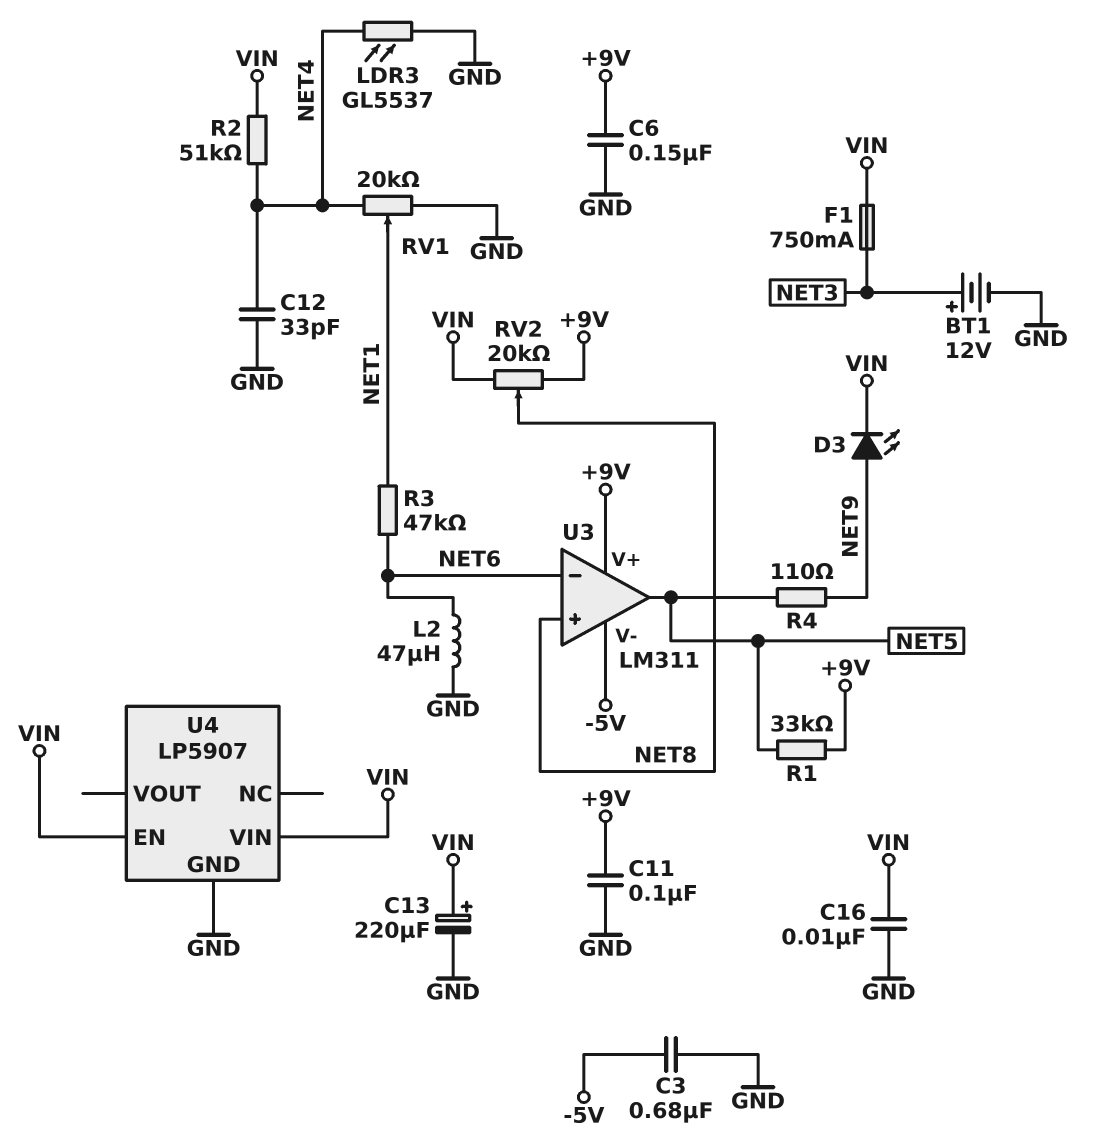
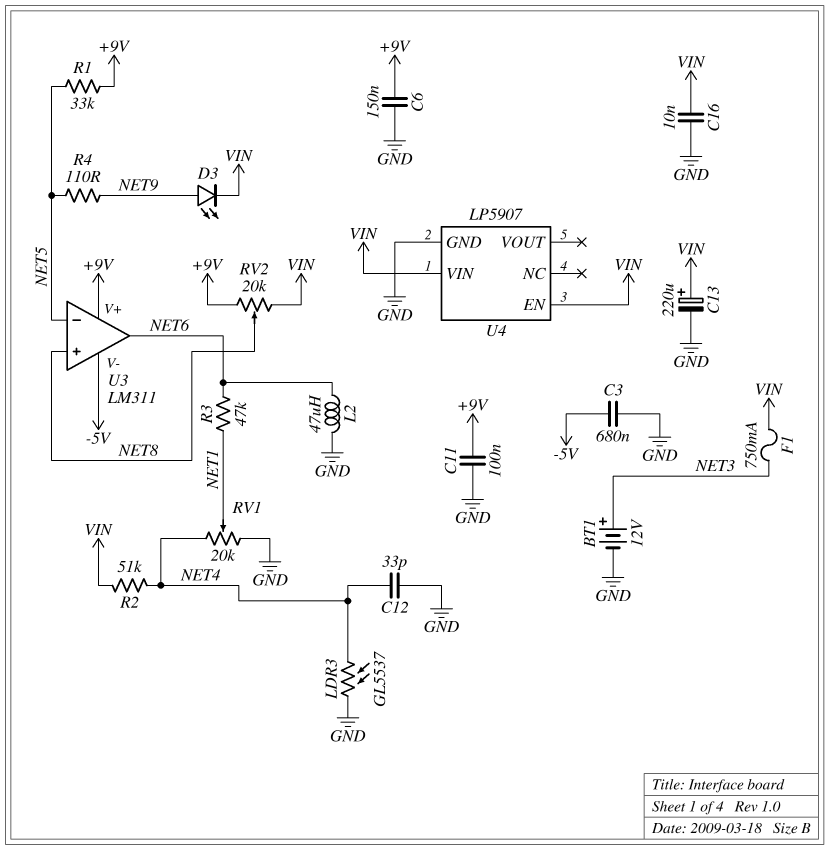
U3 pin in-: NET6 -> NET5
U3 pin out: NET5 -> NET6

